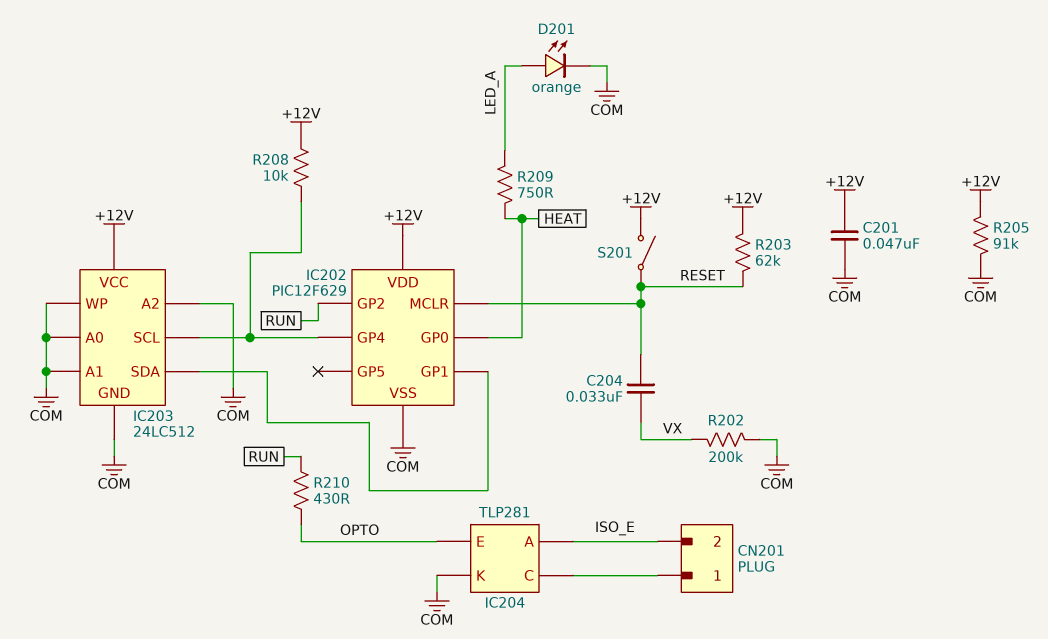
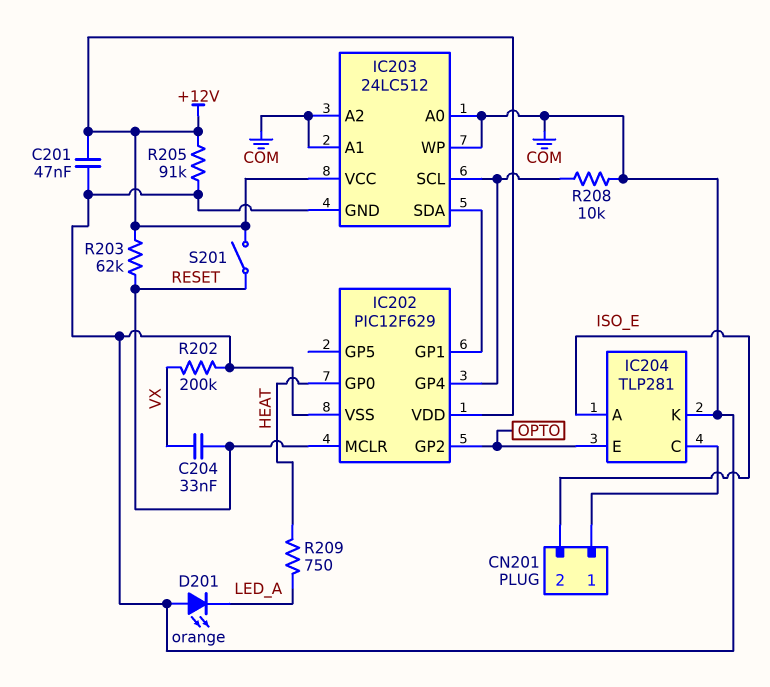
D201: LED orange (A LED_A, K COM) -> LED orange (A COM, K LED_A)
IC202 pin GP2: RUN -> OPTO
R208: 10k (+12V, IC202/GP4) -> 10k (COM, IC202/GP4)
R210: 430 (OPTO, RUN) -> none

